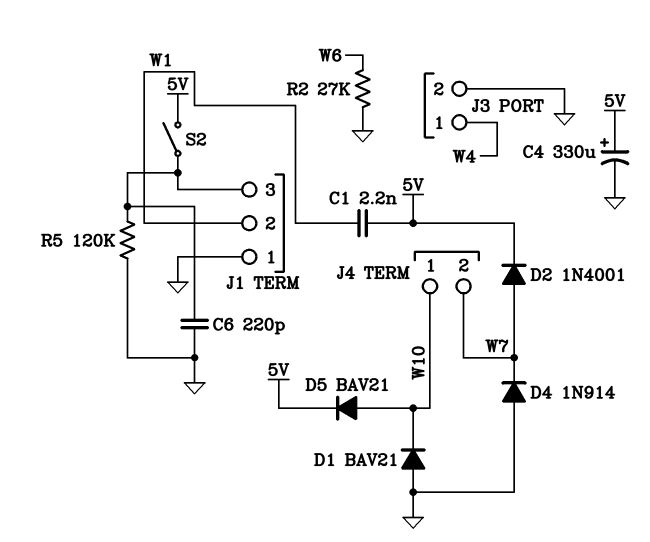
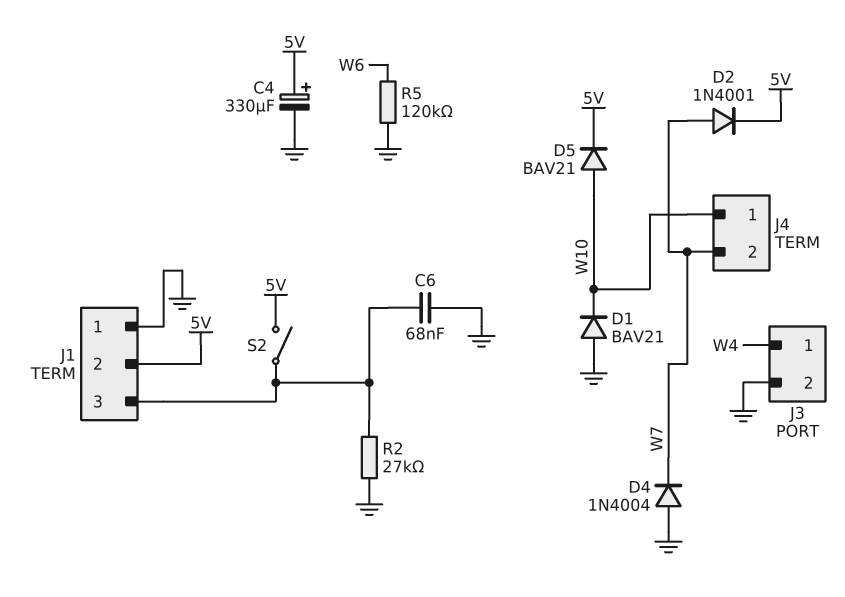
C1: 2.2nF (5V, W1) -> none
C6: 220pF (GND, J1/3) -> 68nF (GND, J1/3)
D4: diode 1N914 (A GND, K W7) -> diode 1N4004 (A GND, K W7)
J1 pin 2: W1 -> 5V
R2: 27k (GND, W6) -> 27k (GND, J1/3)
R5: 120k (GND, J1/3) -> 120k (GND, W6)

